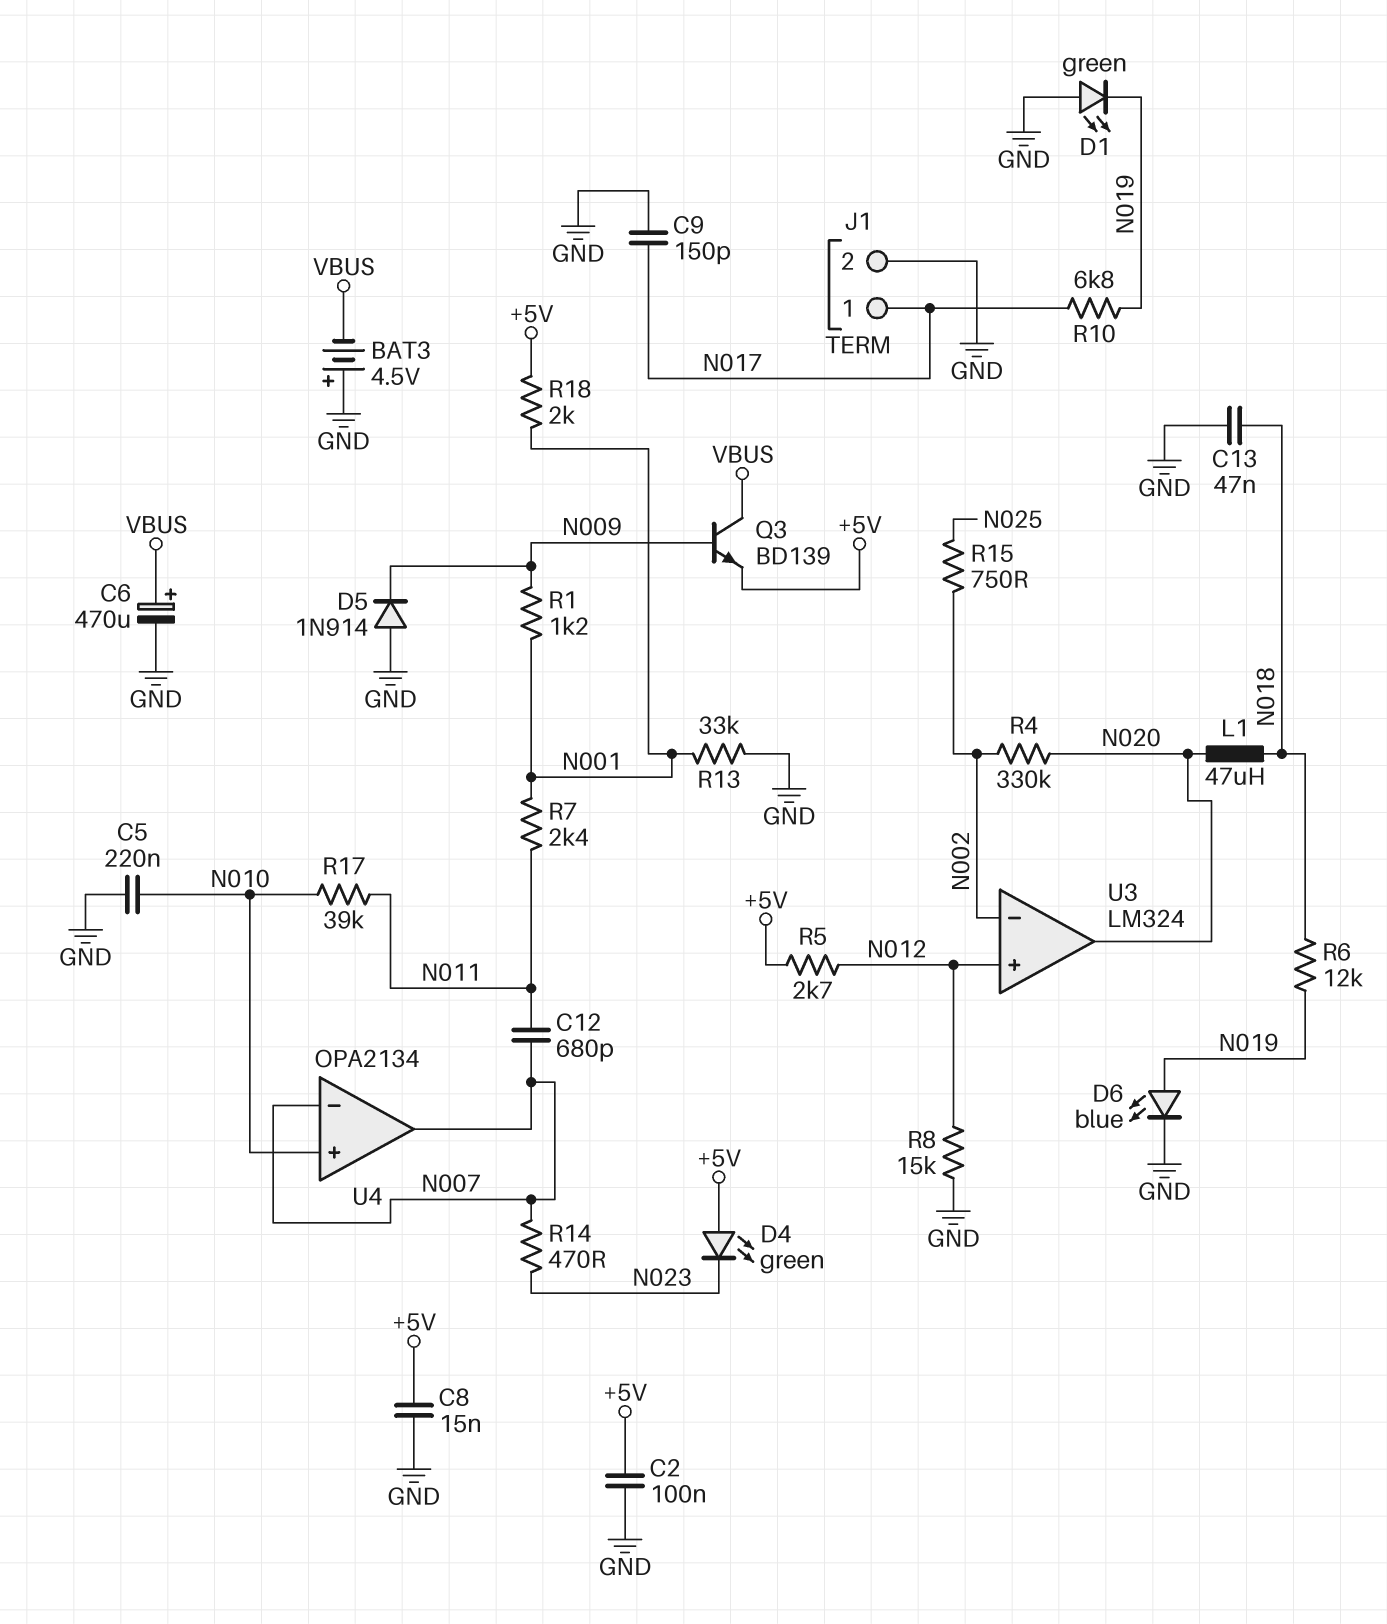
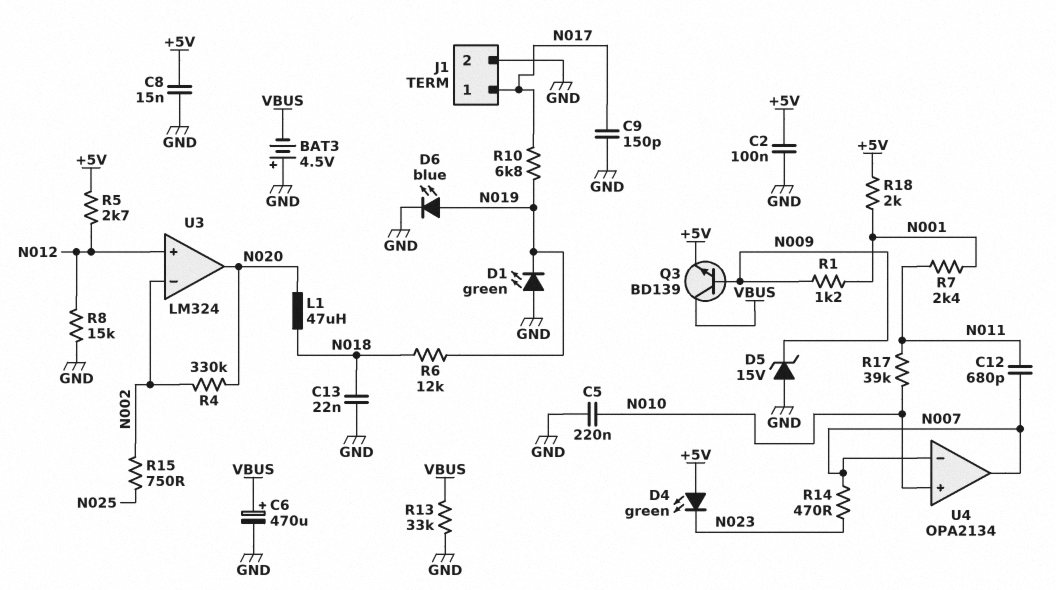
C13: 47nF (GND, N018) -> 22nF (GND, N018)
D5: diode 1N914 (A GND, K N009) -> zener 15V (A GND, K N009)
R13: 33k (GND, N001) -> 33k (GND, VBUS)

